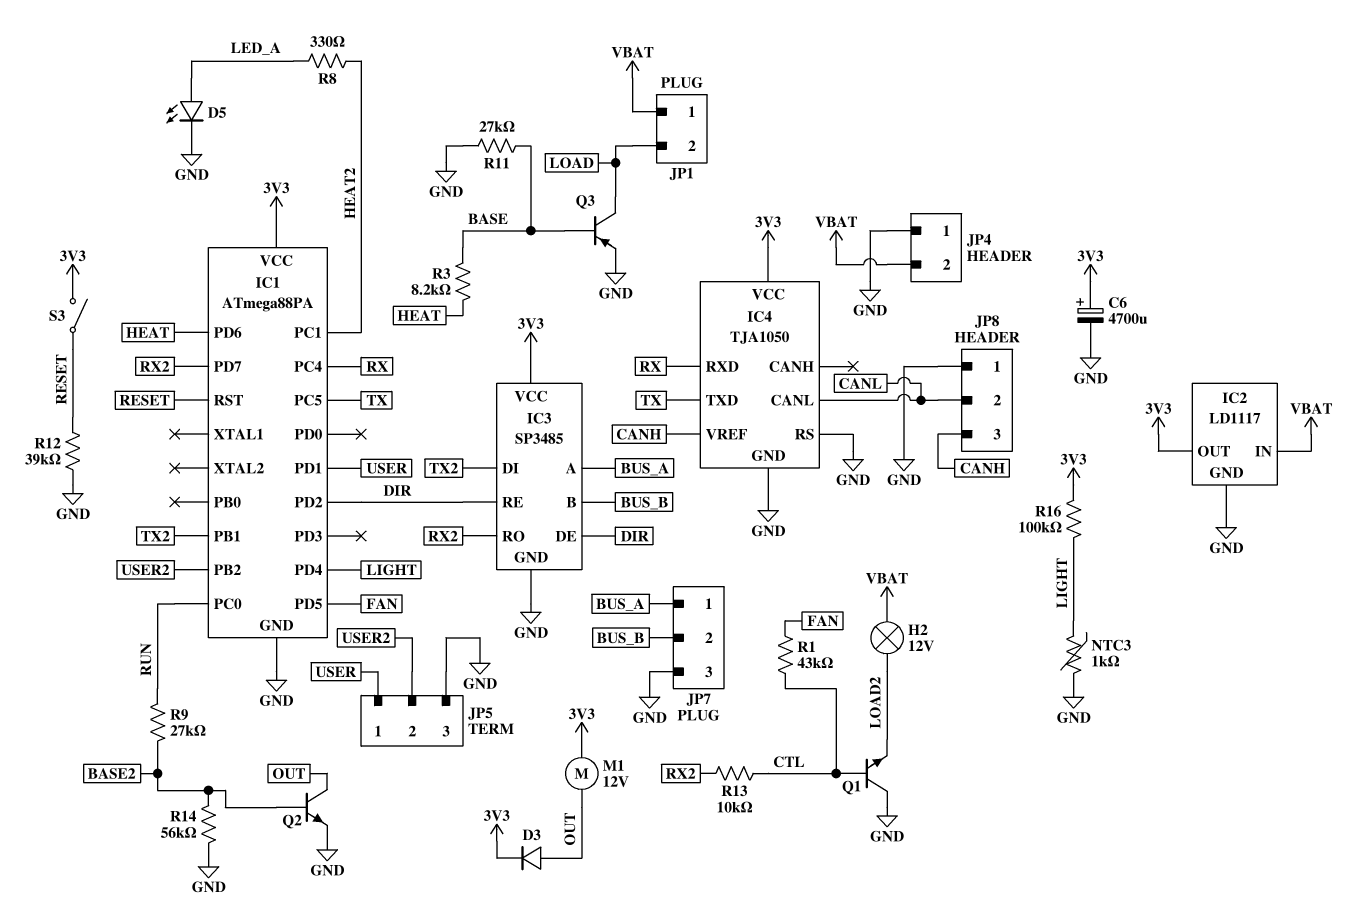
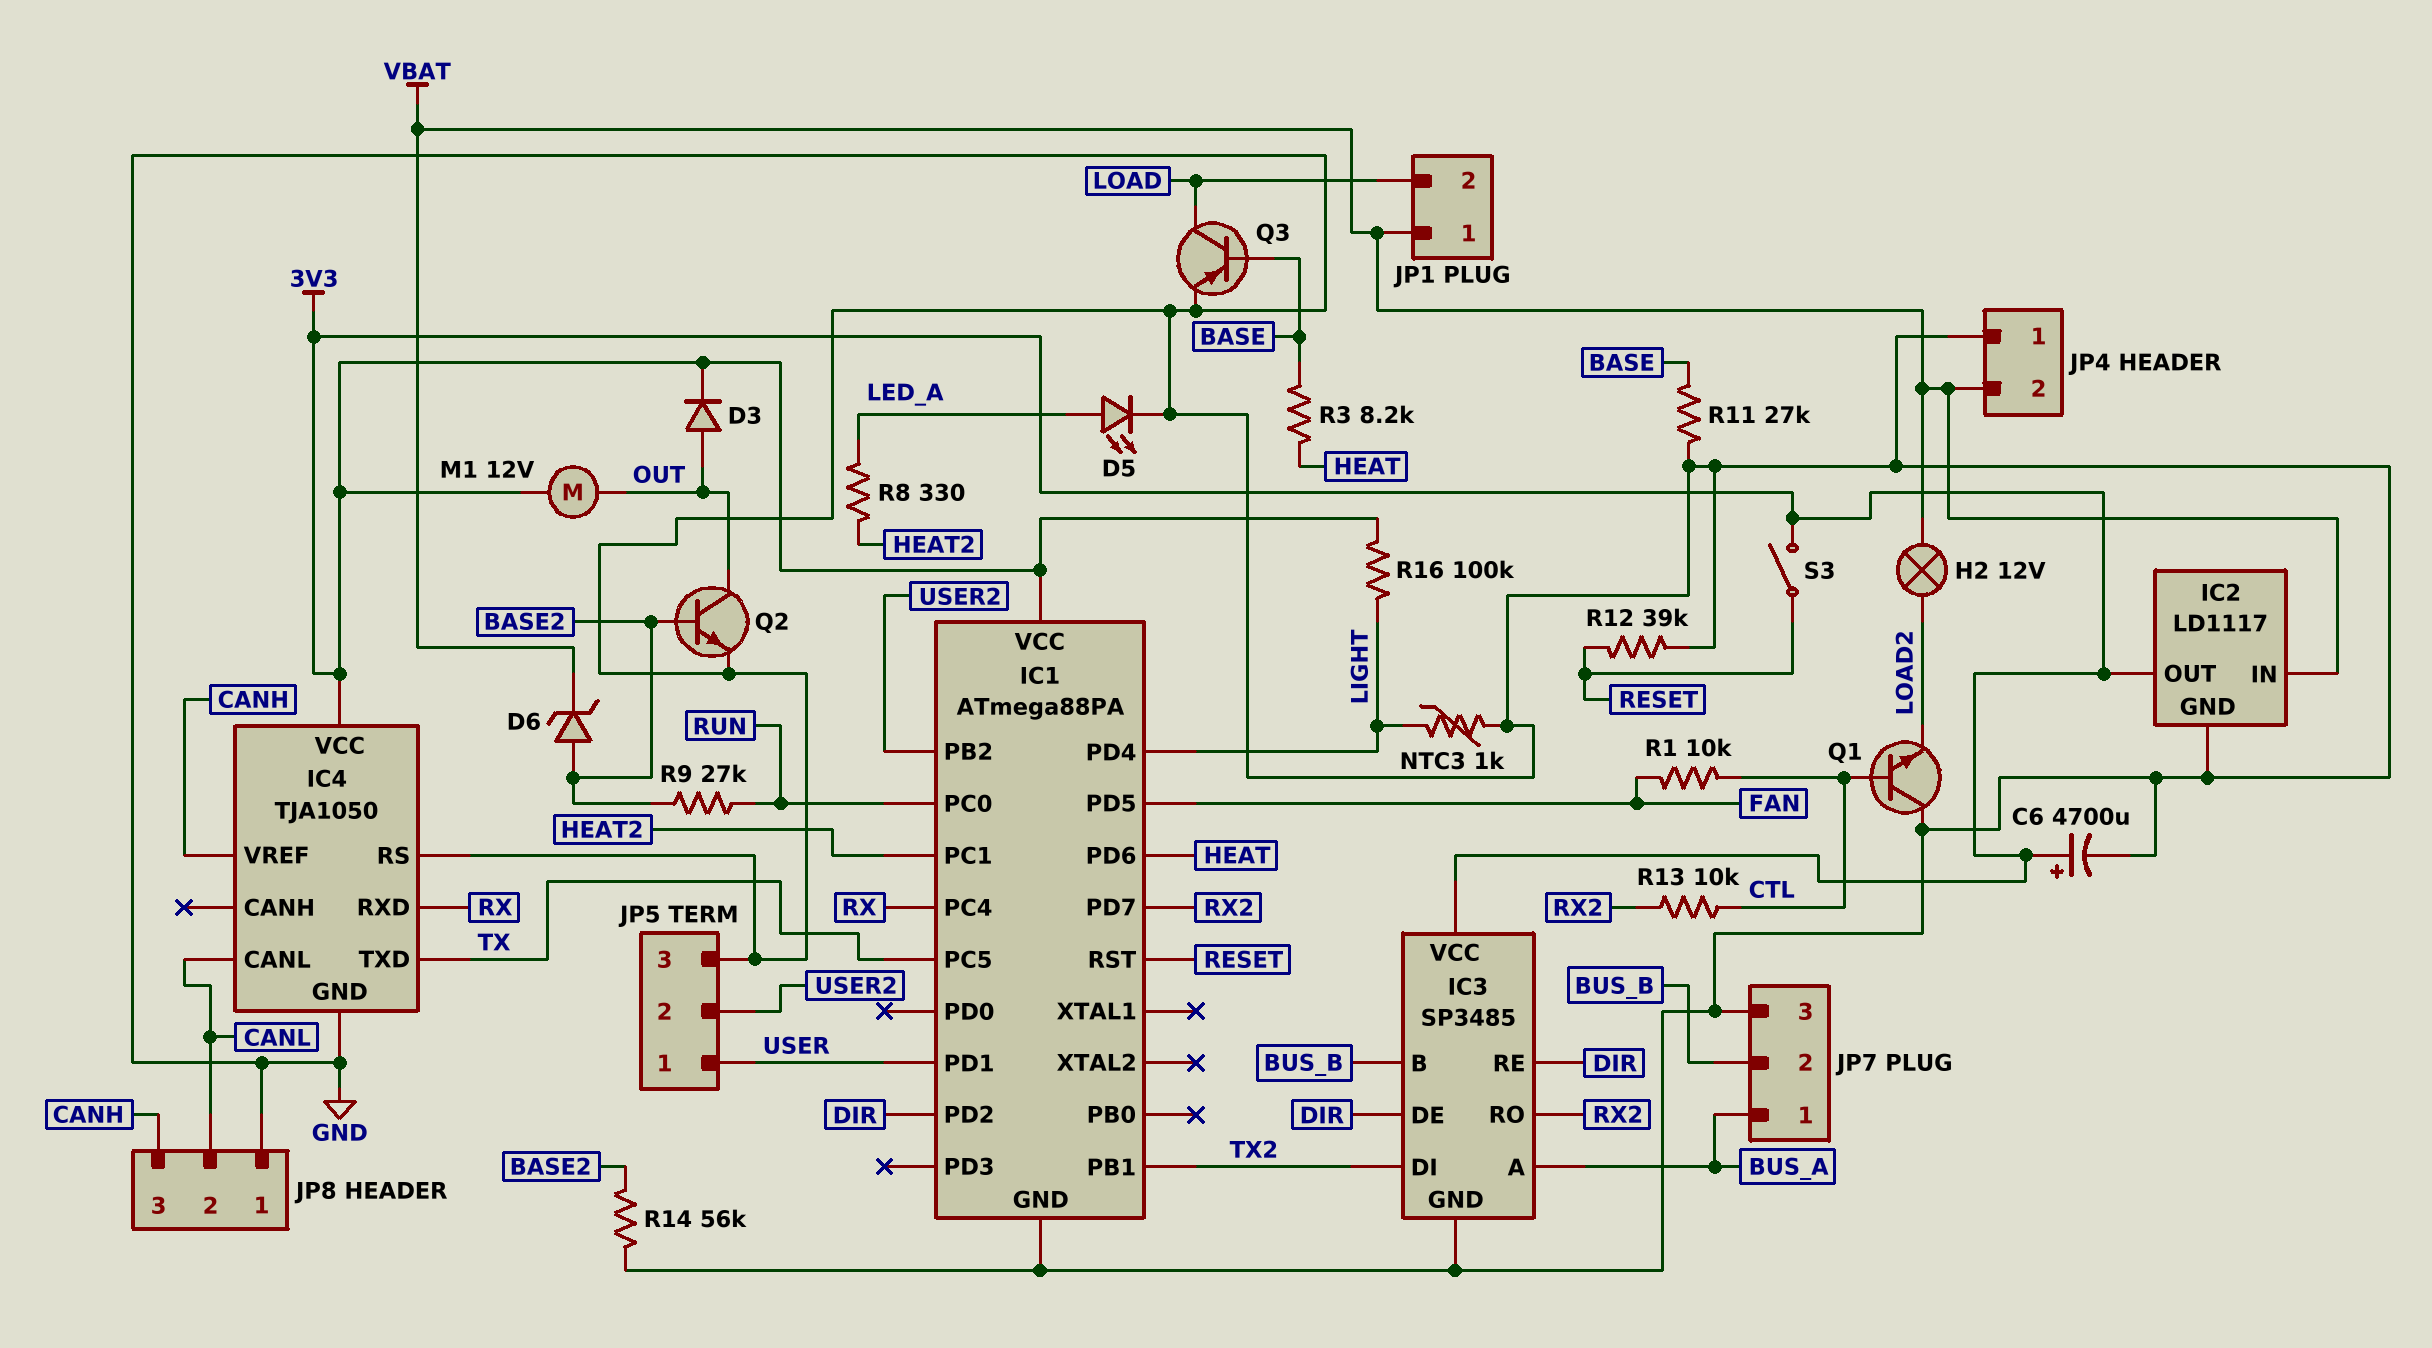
D6: none -> zener (A BASE2, K VBAT)
R1: 43k (CTL, FAN) -> 10k (CTL, FAN)

